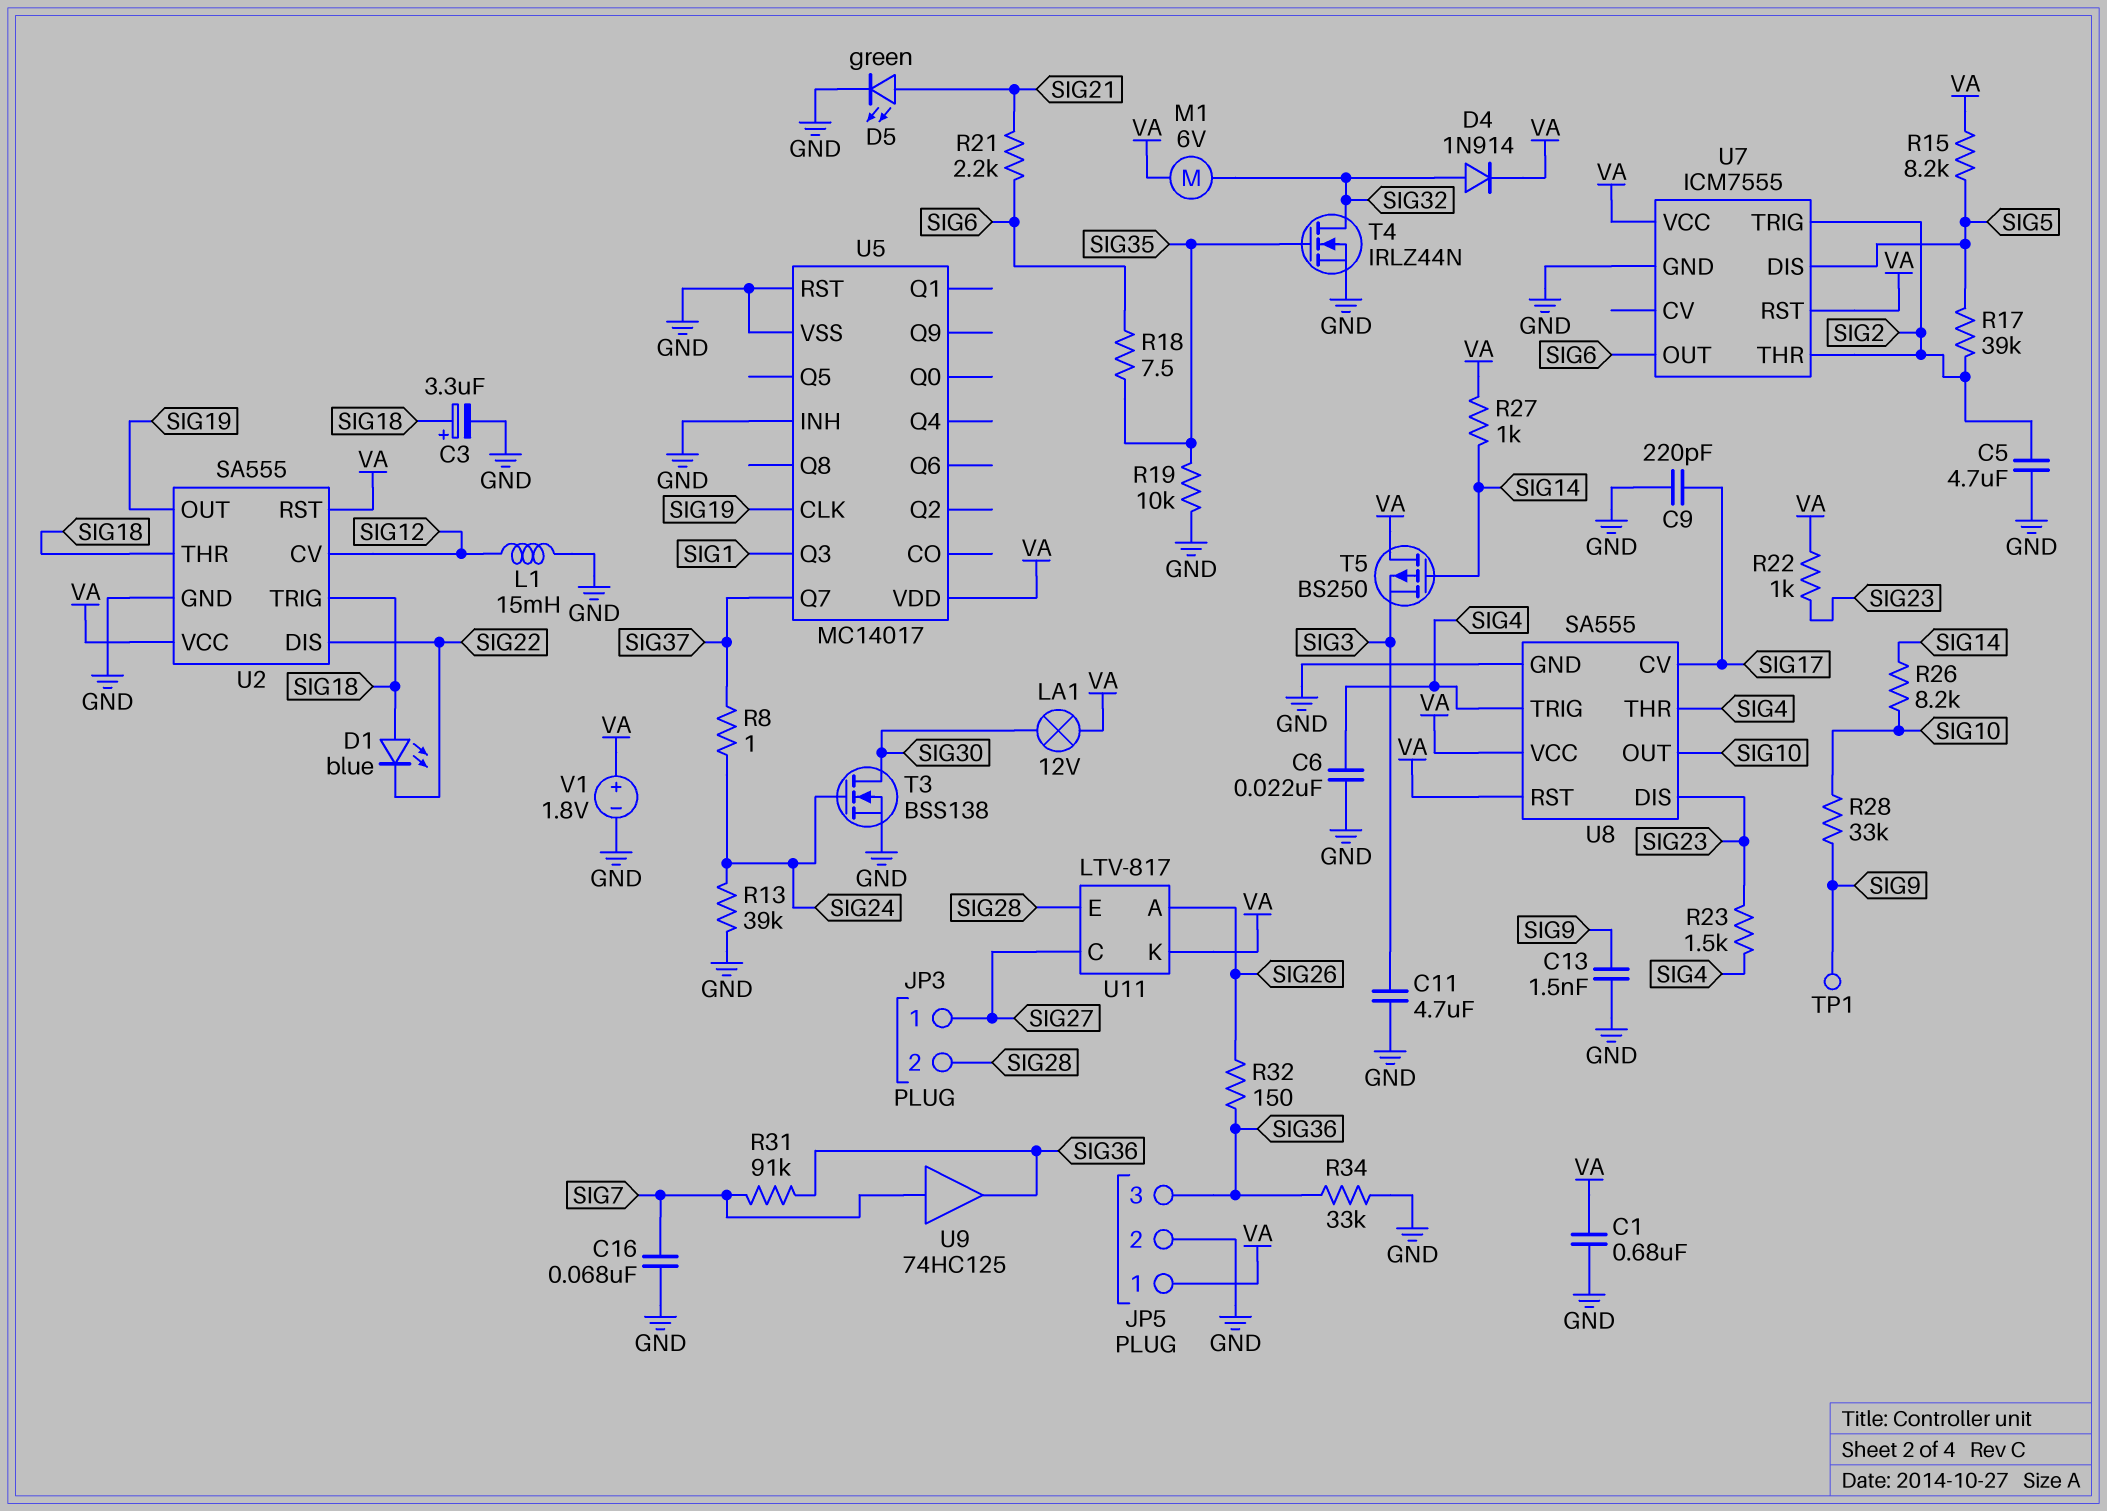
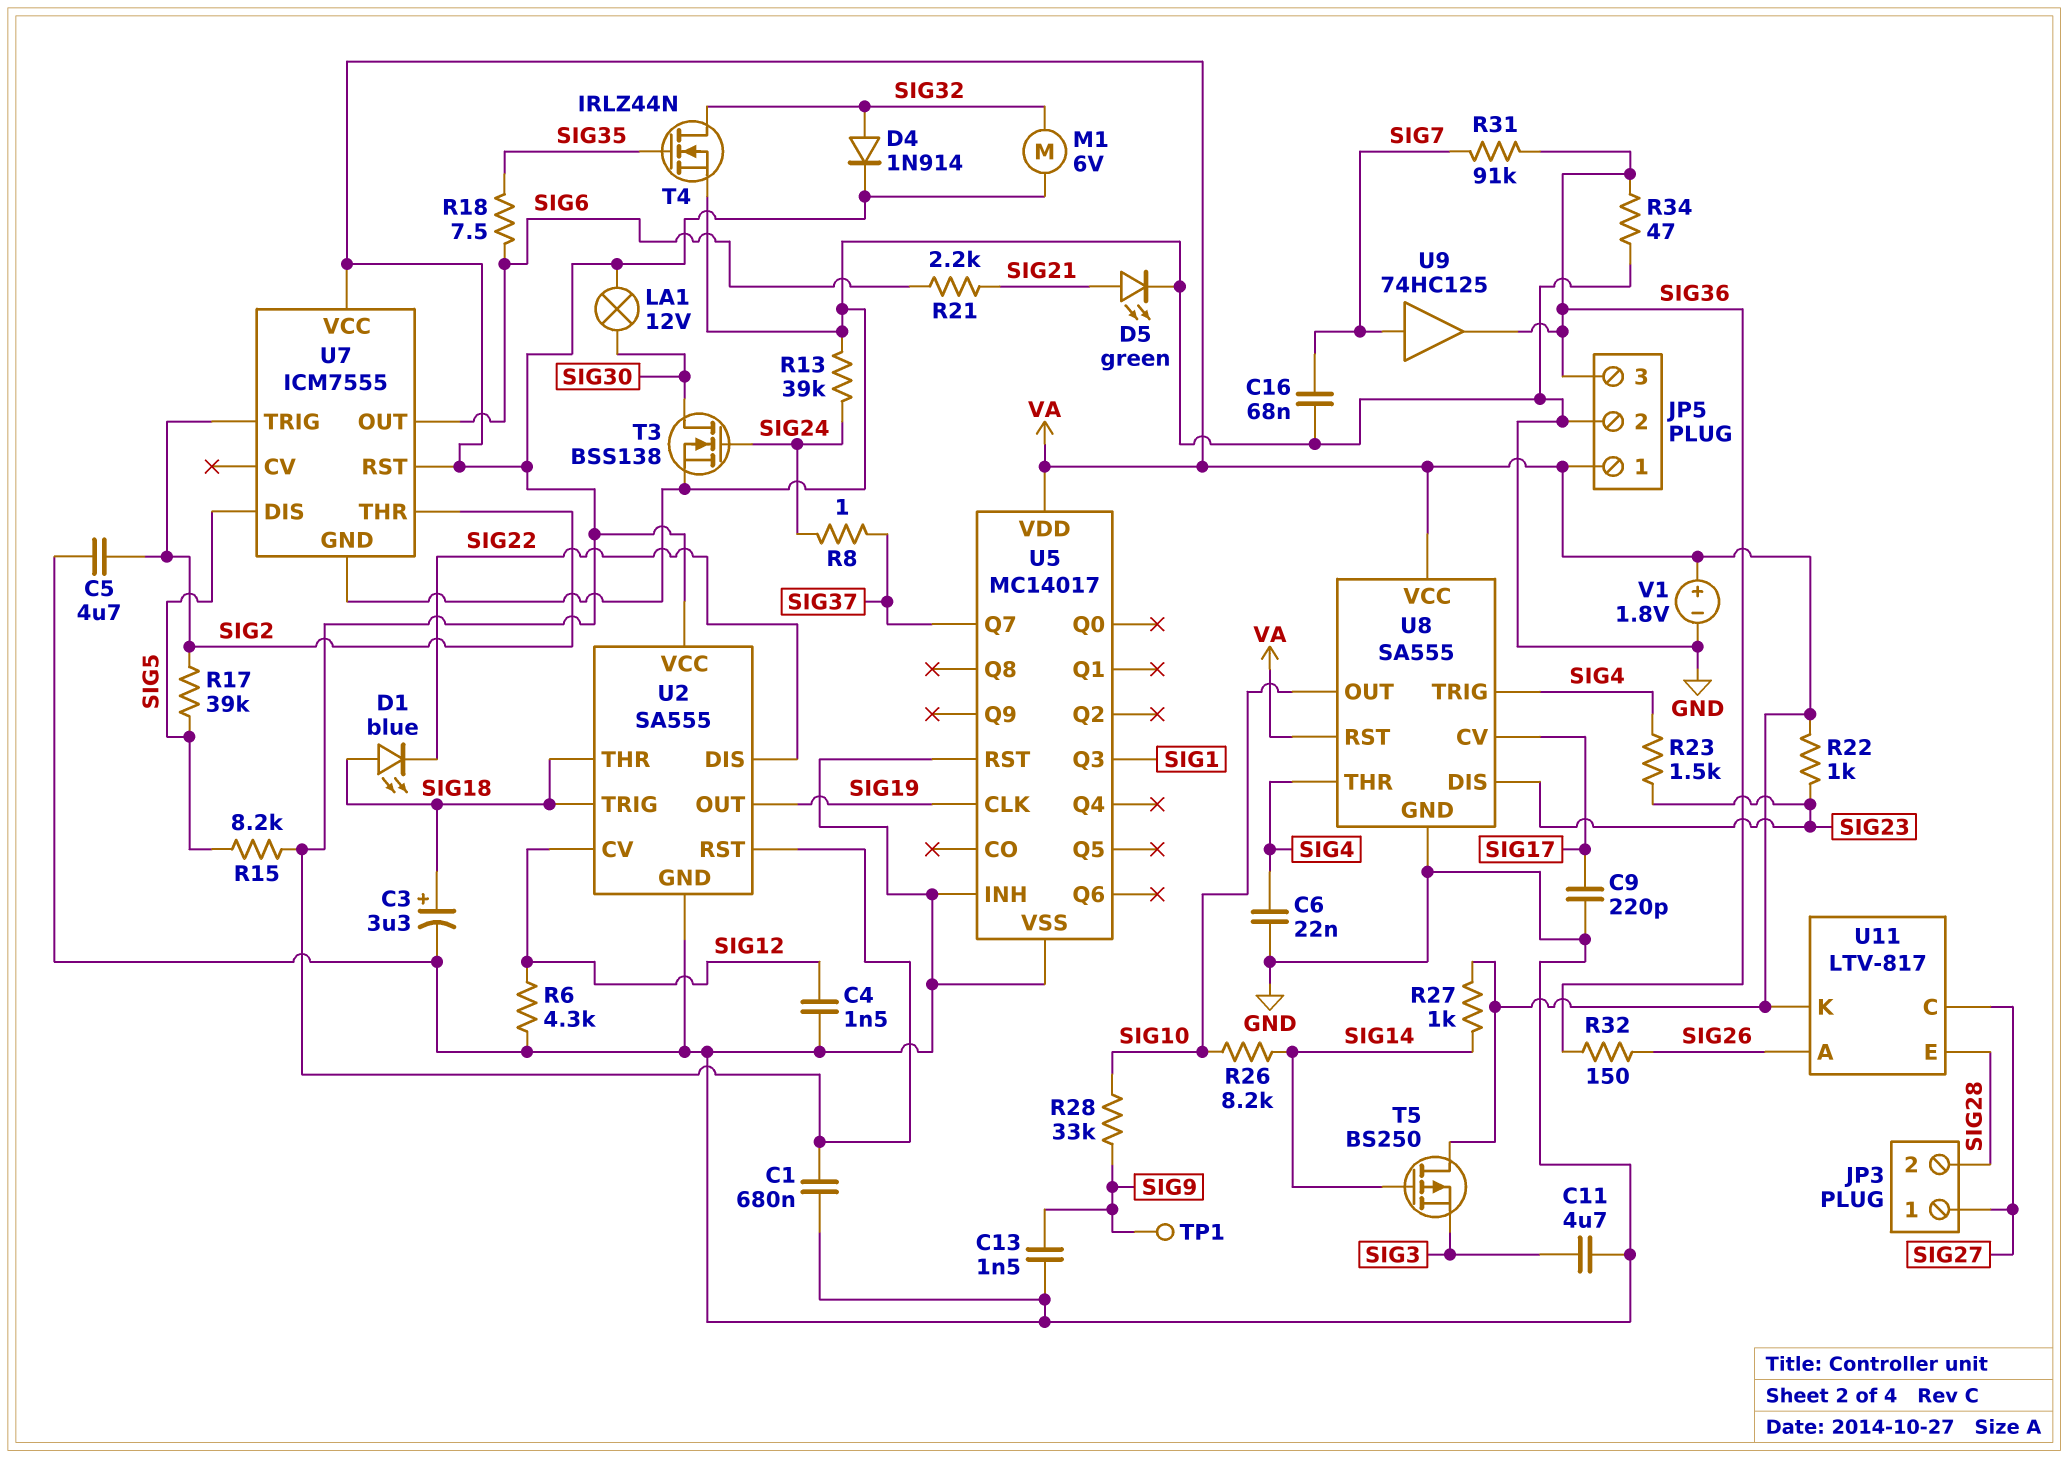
C4: none -> 1.5nF (GND, SIG12)
L1: 15mH (GND, SIG12) -> none
R6: none -> 4.3k (GND, SIG12)
R19: 10k (GND, SIG35) -> none
R34: 33k (GND, SIG36) -> 47 (GND, SIG36)

